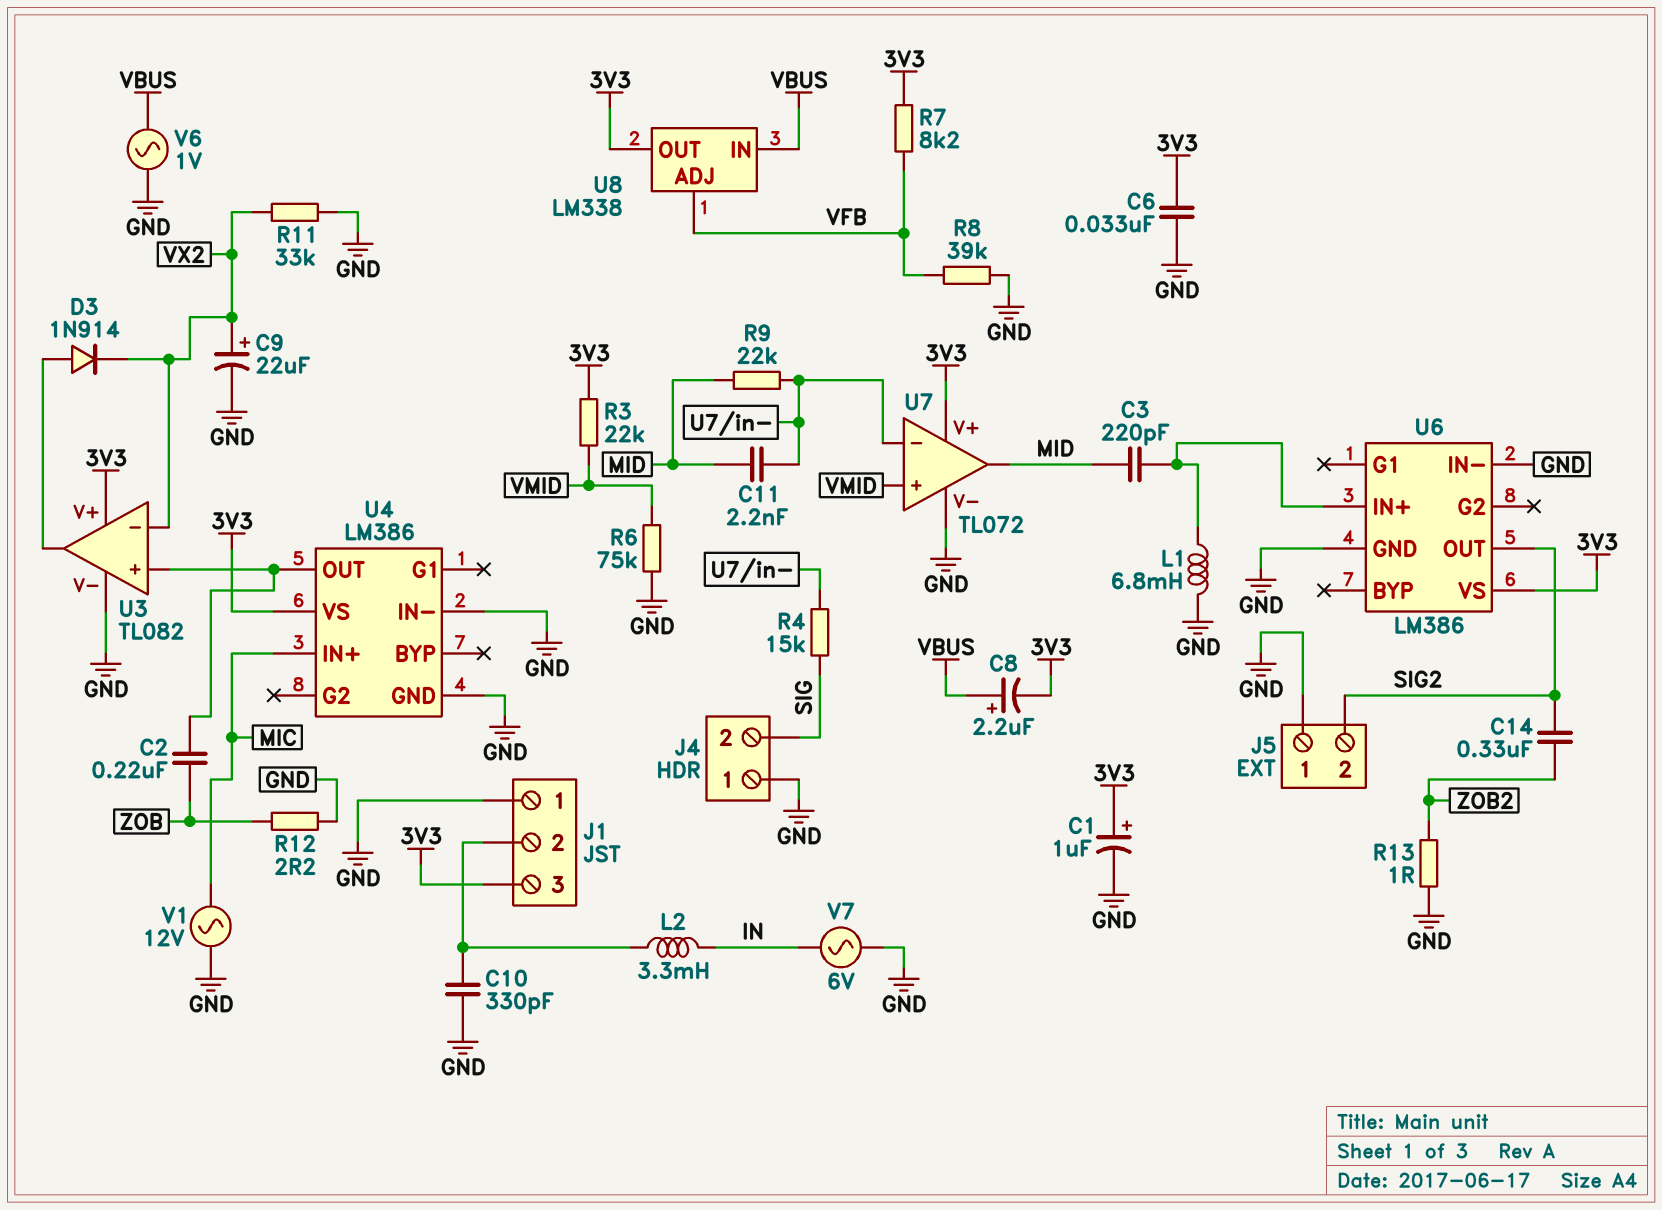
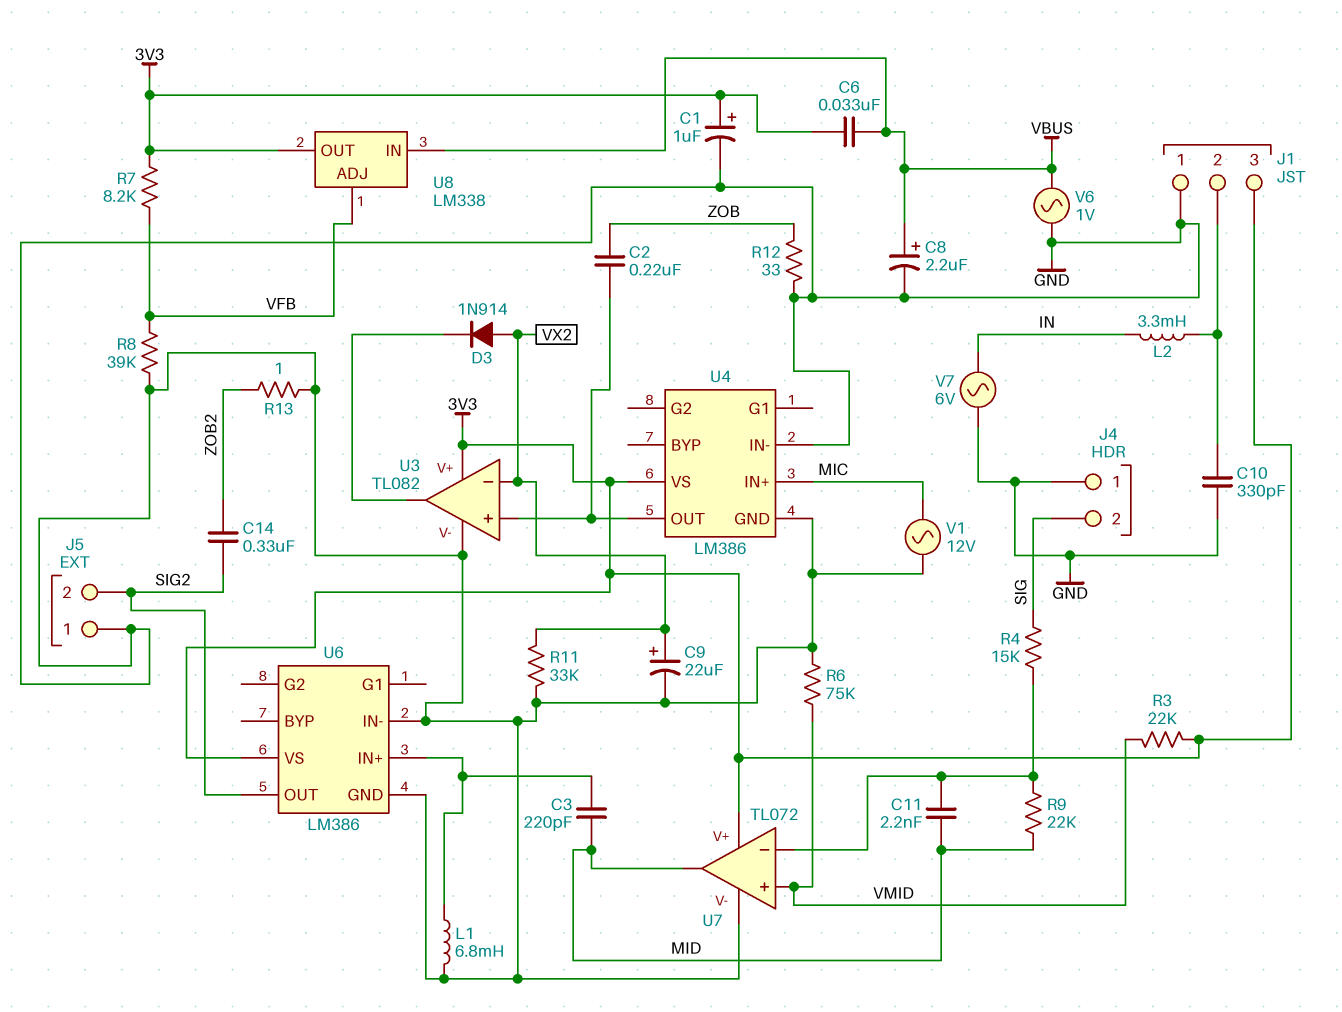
C6: 33nF (3V3, GND) -> 33nF (3V3, VBUS)
C8: 2.2uF (plus VBUS, minus 3V3) -> 2.2uF (plus VBUS, minus GND)
D3: diode 1N914 (A U3/out, K VX2) -> diode 1N914 (A VX2, K U3/out)
R12: 2.2 (GND, ZOB) -> 33 (GND, ZOB)

